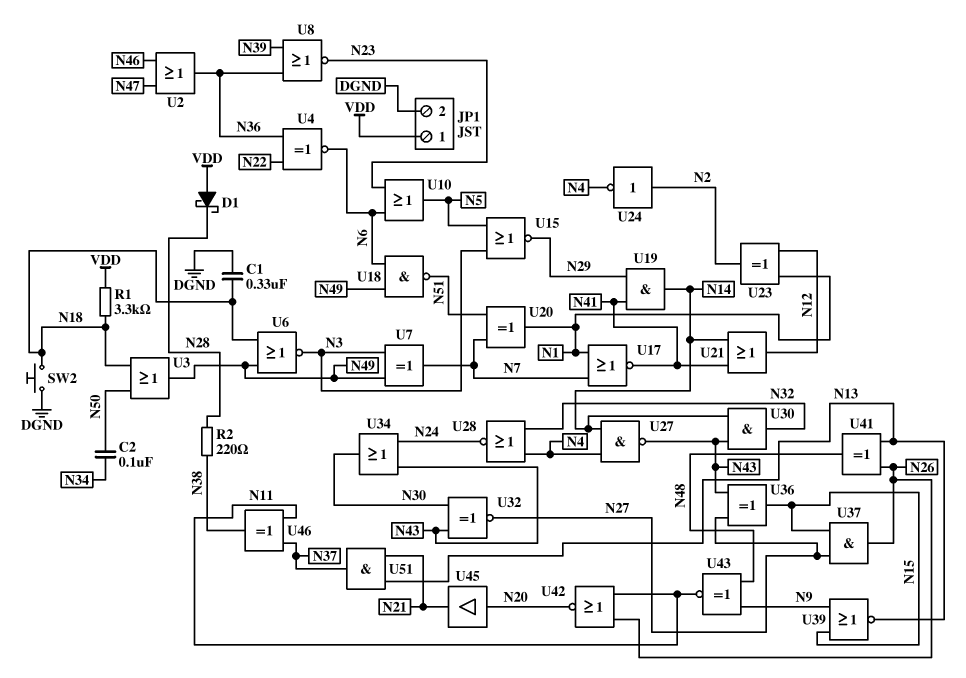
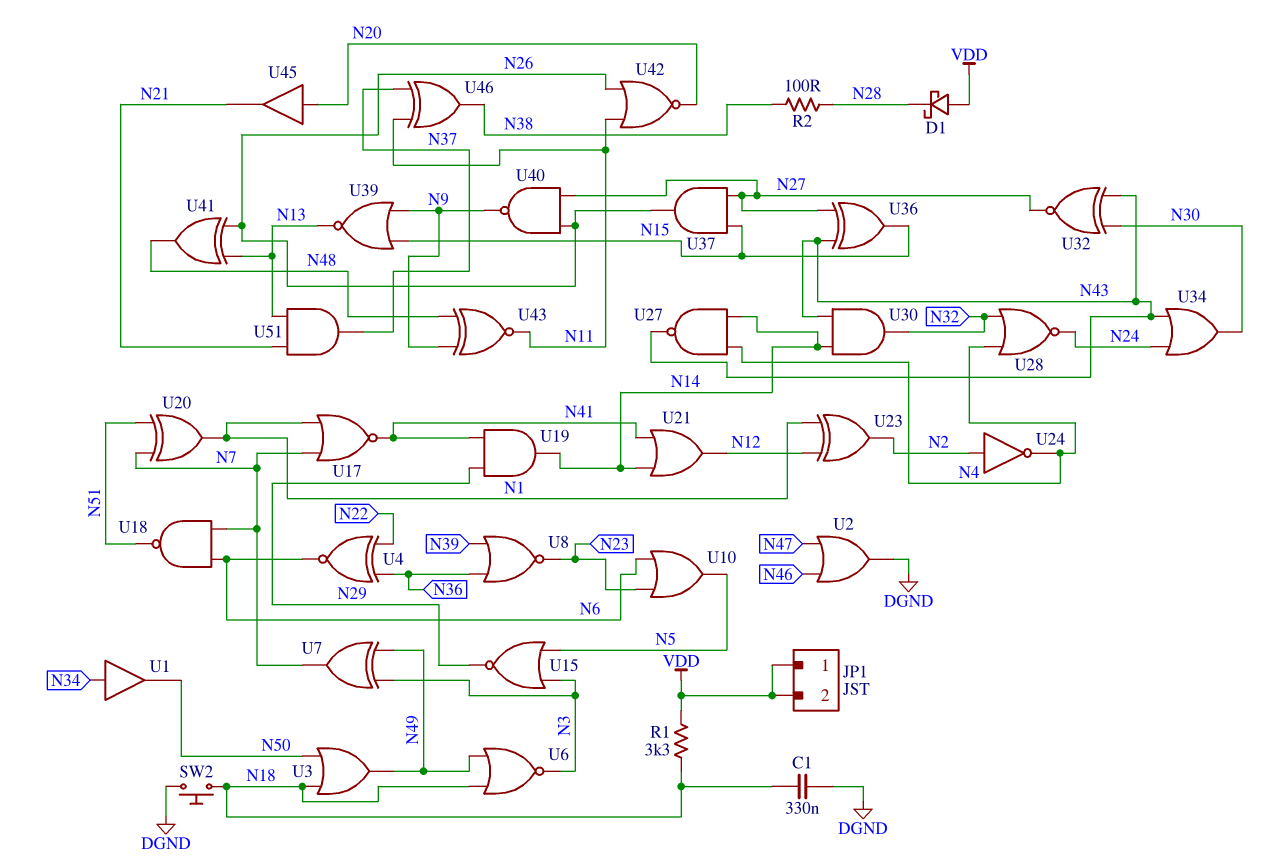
C2: 100nF (N34, N50) -> none
JP1 pin 2: DGND -> VDD
R2: 220 (N28, N38) -> 100 (N28, N38)
U1: none -> buffer (in N34, out N50)
U2: OR (in N46, in N47, out N36) -> OR (in N46, in N47, out DGND)
U18: NAND (in N6, in N49, out N51) -> NAND (in N6, in N7, out N51)
U40: none -> NAND (in N26, in N27, out N9)

